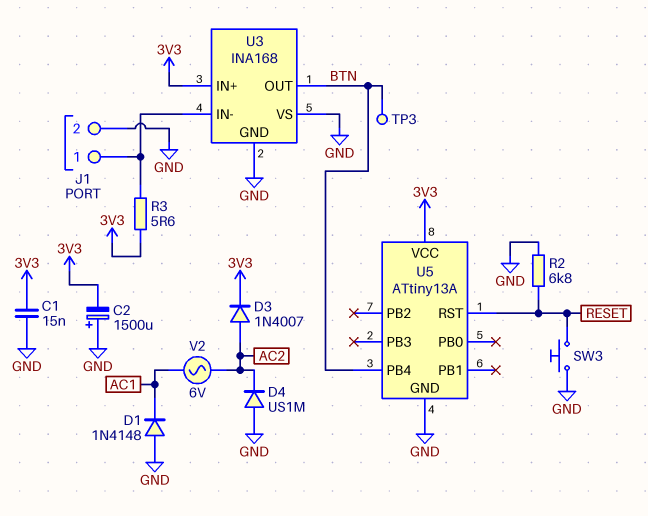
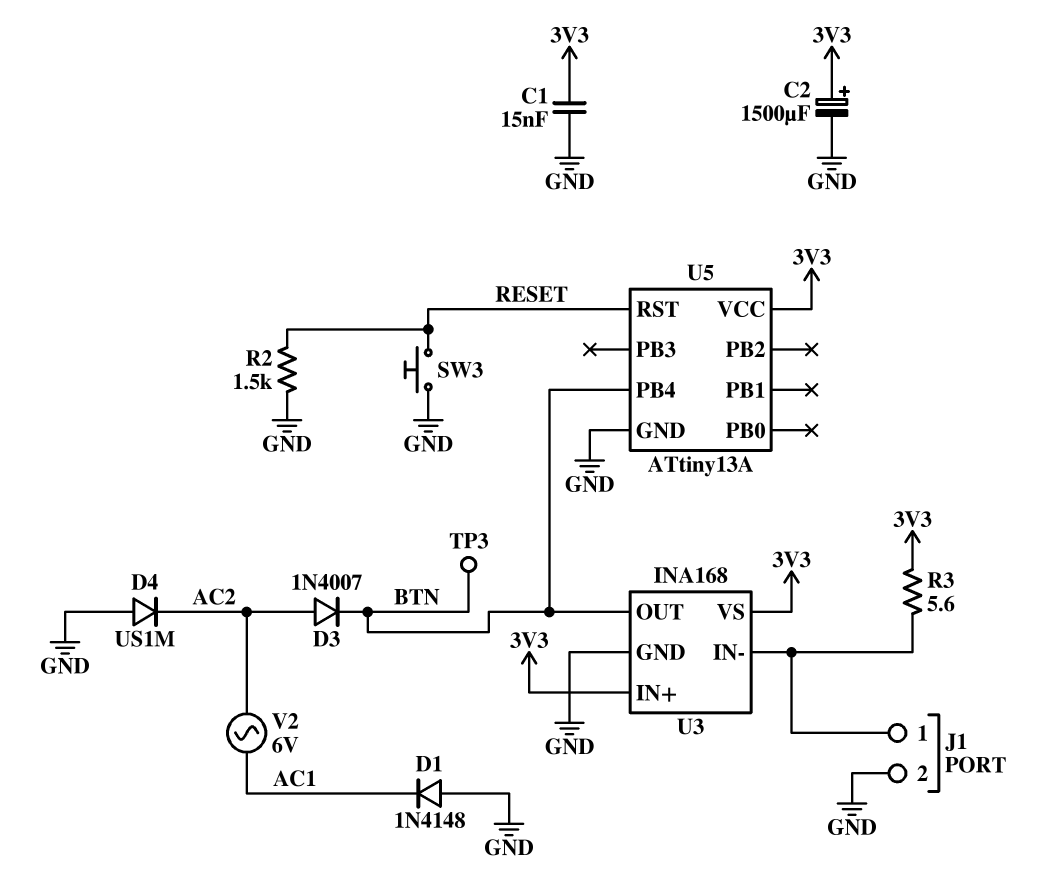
C2: 1500uF (plus GND, minus 3V3) -> 1500uF (plus 3V3, minus GND)
D3: diode 1N4007 (A AC2, K 3V3) -> diode 1N4007 (A AC2, K BTN)
R2: 6.8k (GND, RESET) -> 1.5k (GND, RESET)
U3 pin VS: GND -> 3V3

